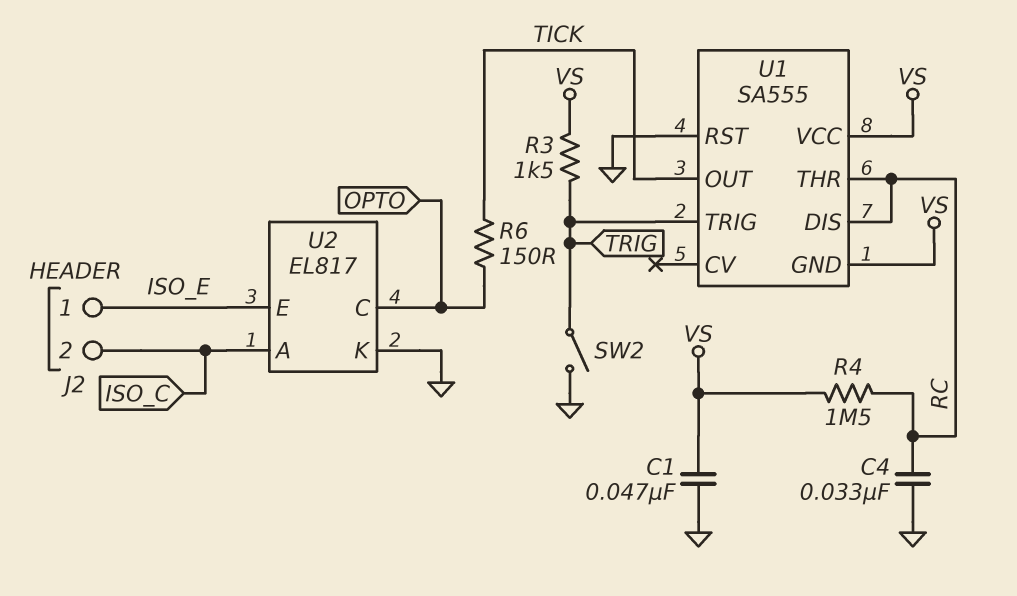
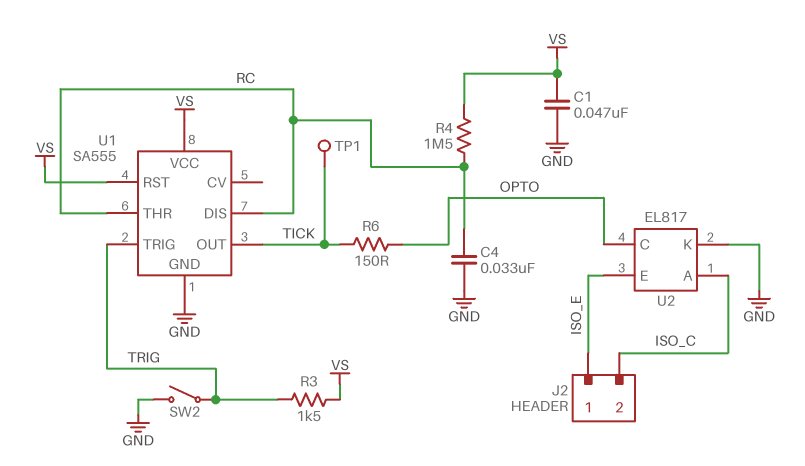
TP1: none -> test point (TICK)
U1 pin GND: VS -> GND
U1 pin RST: GND -> VS

